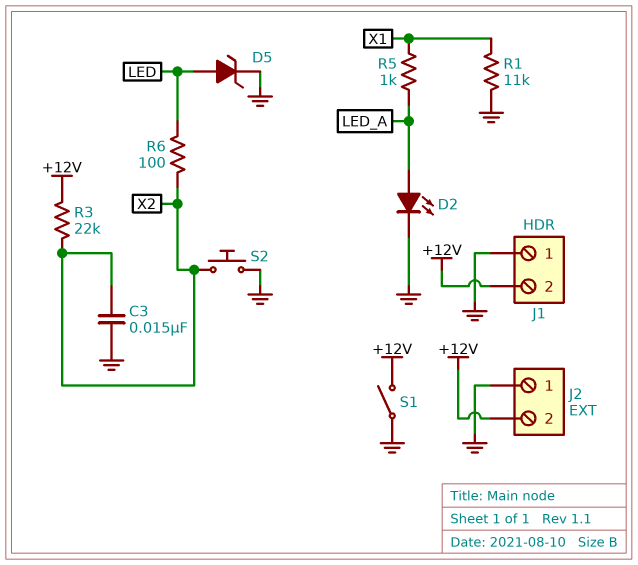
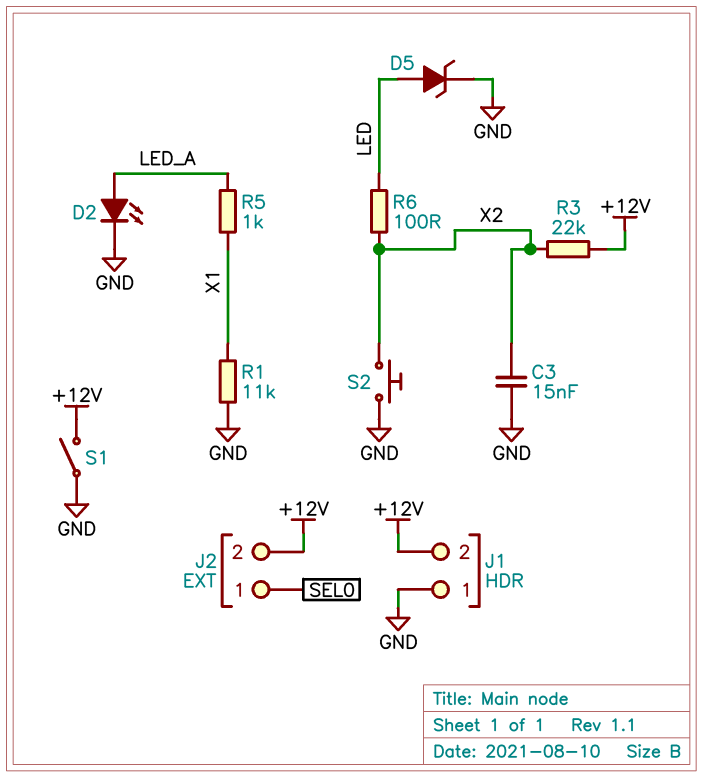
J2 pin 1: GND -> SEL0

